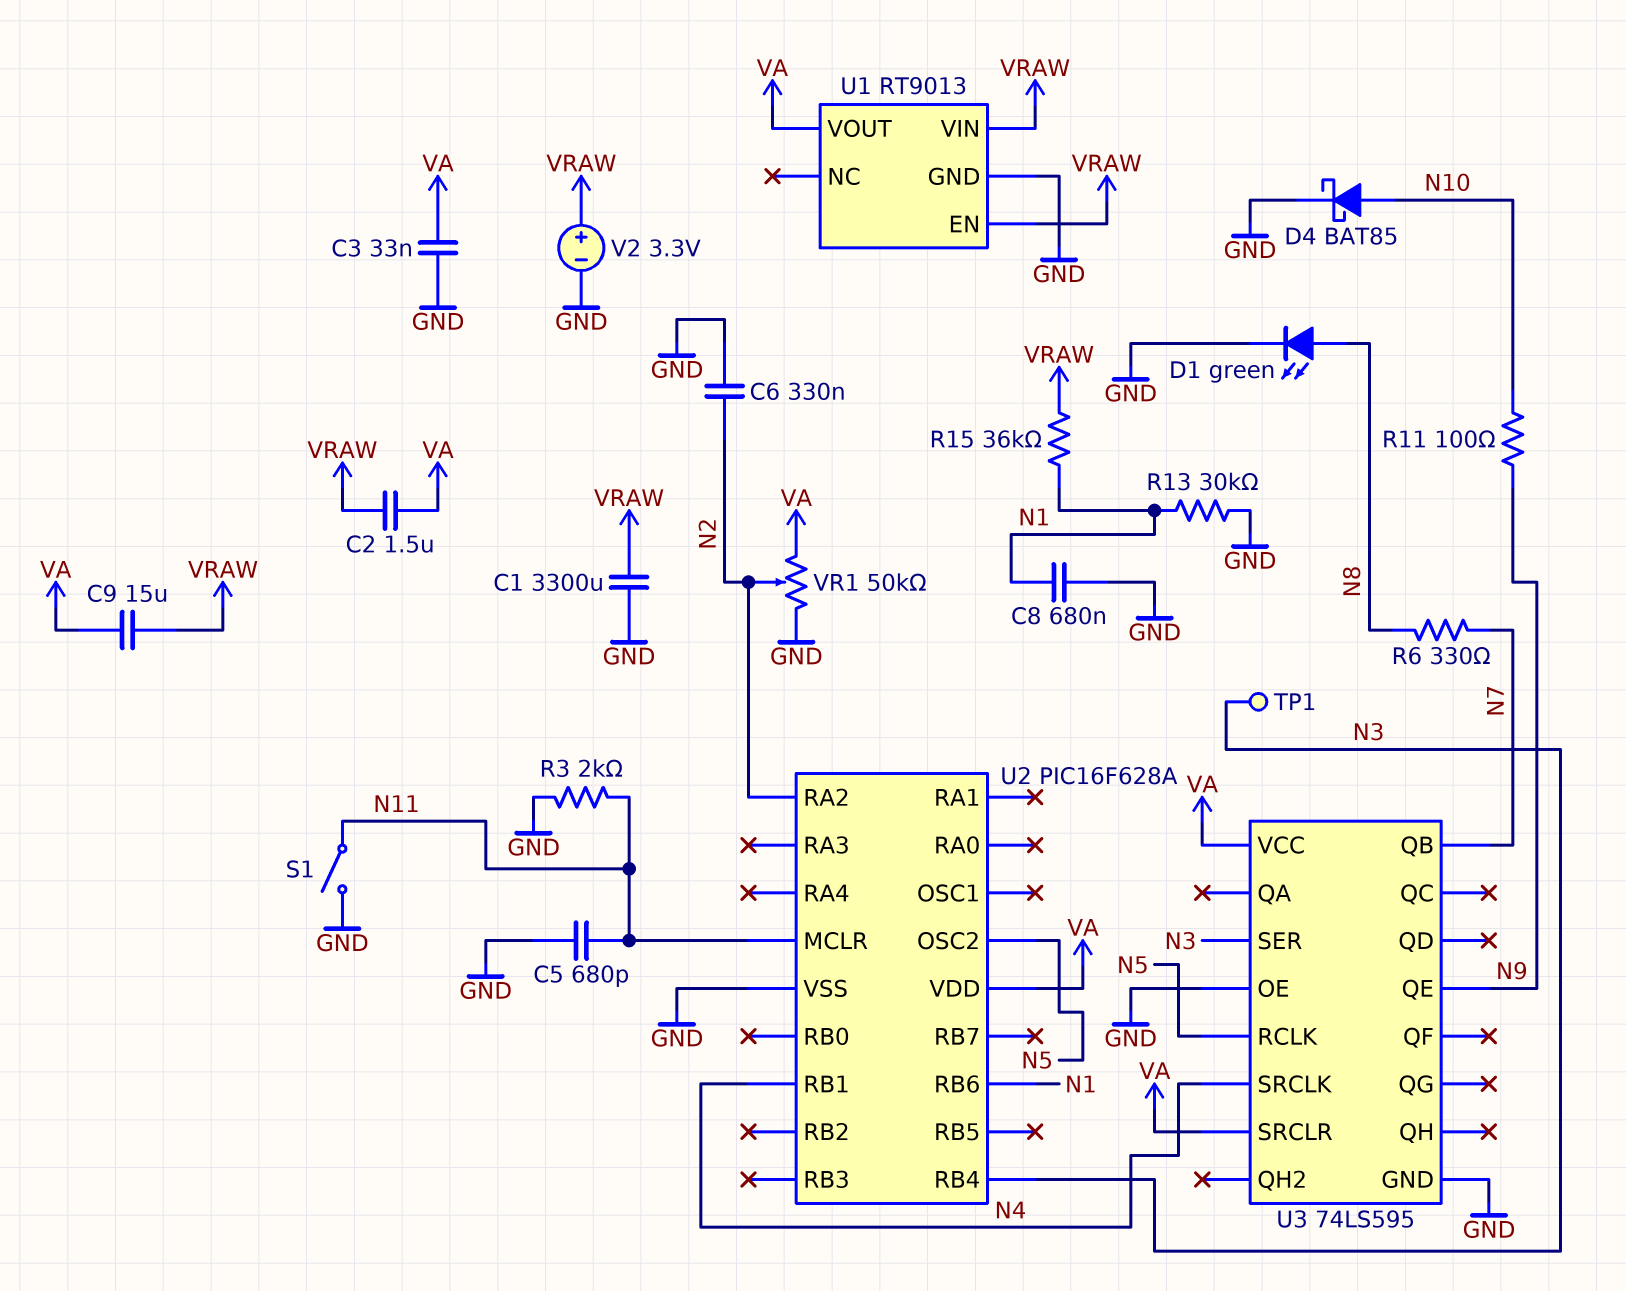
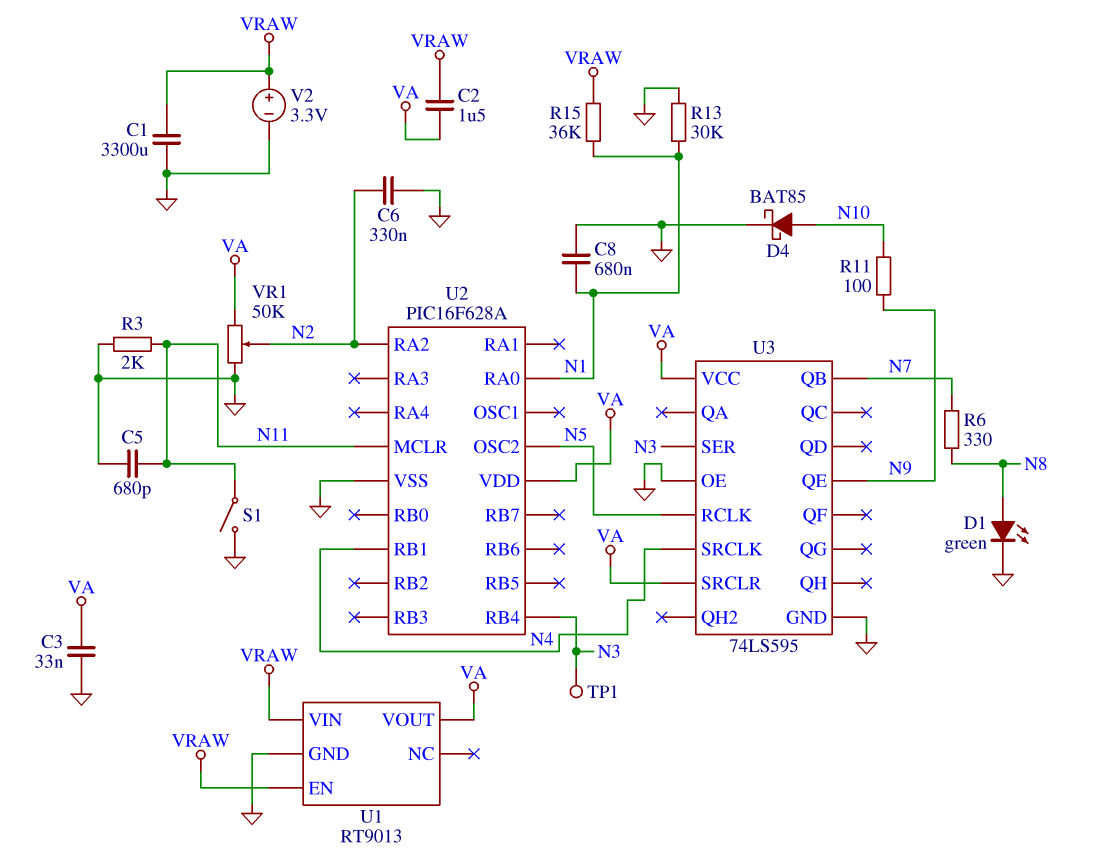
C9: 15uF (VA, VRAW) -> none
U2 pin RA0: none -> N1
U2 pin RB6: N1 -> none

